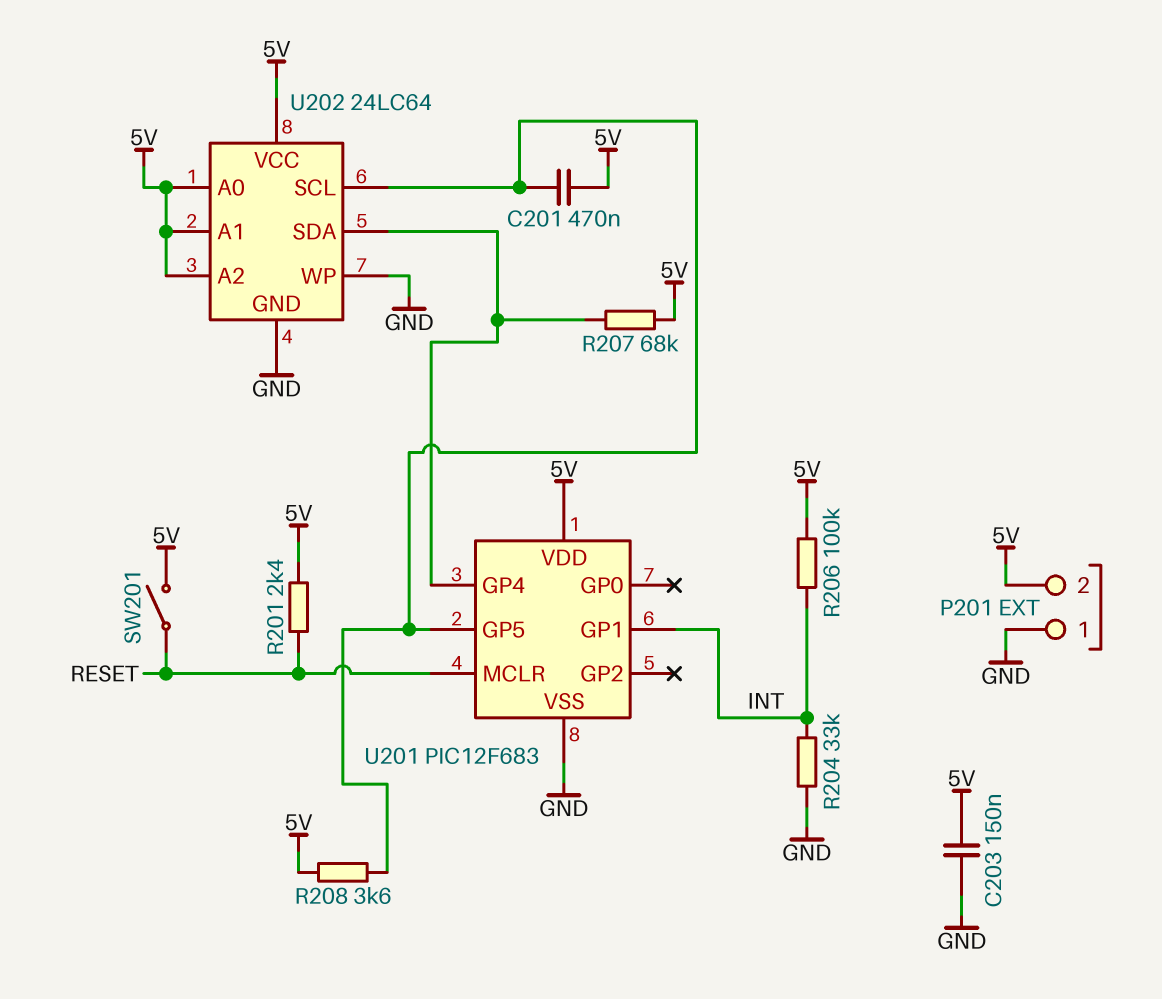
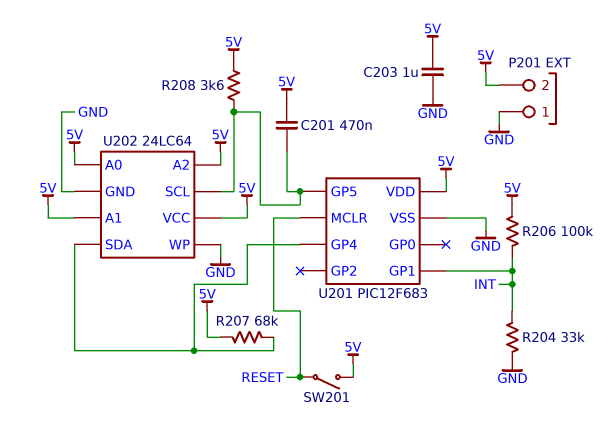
C203: 150nF (5V, GND) -> 1uF (5V, GND)
R201: 2.4k (5V, RESET) -> none

